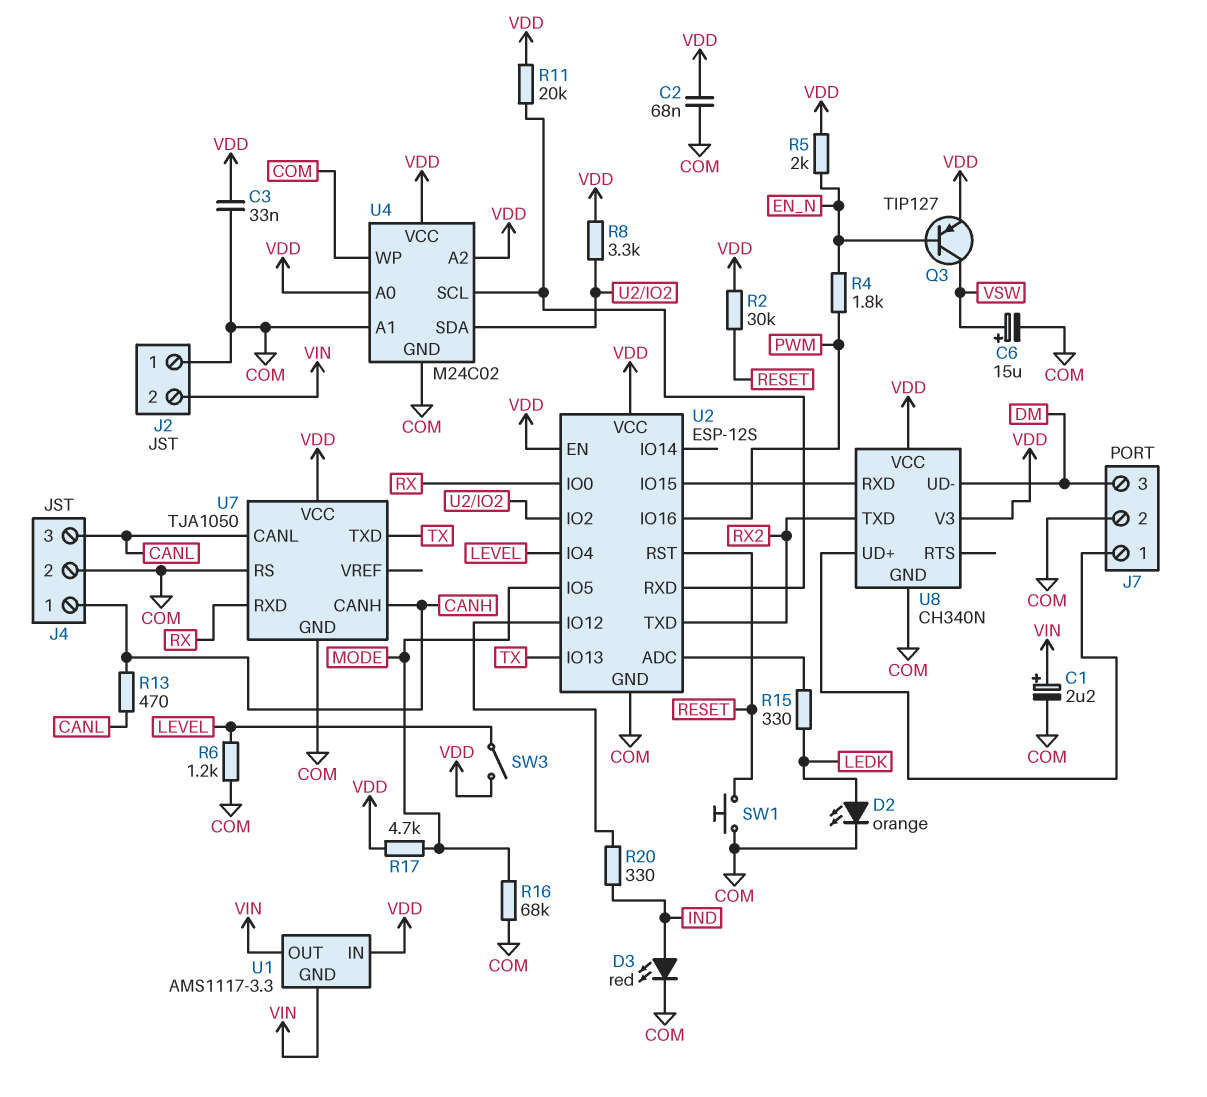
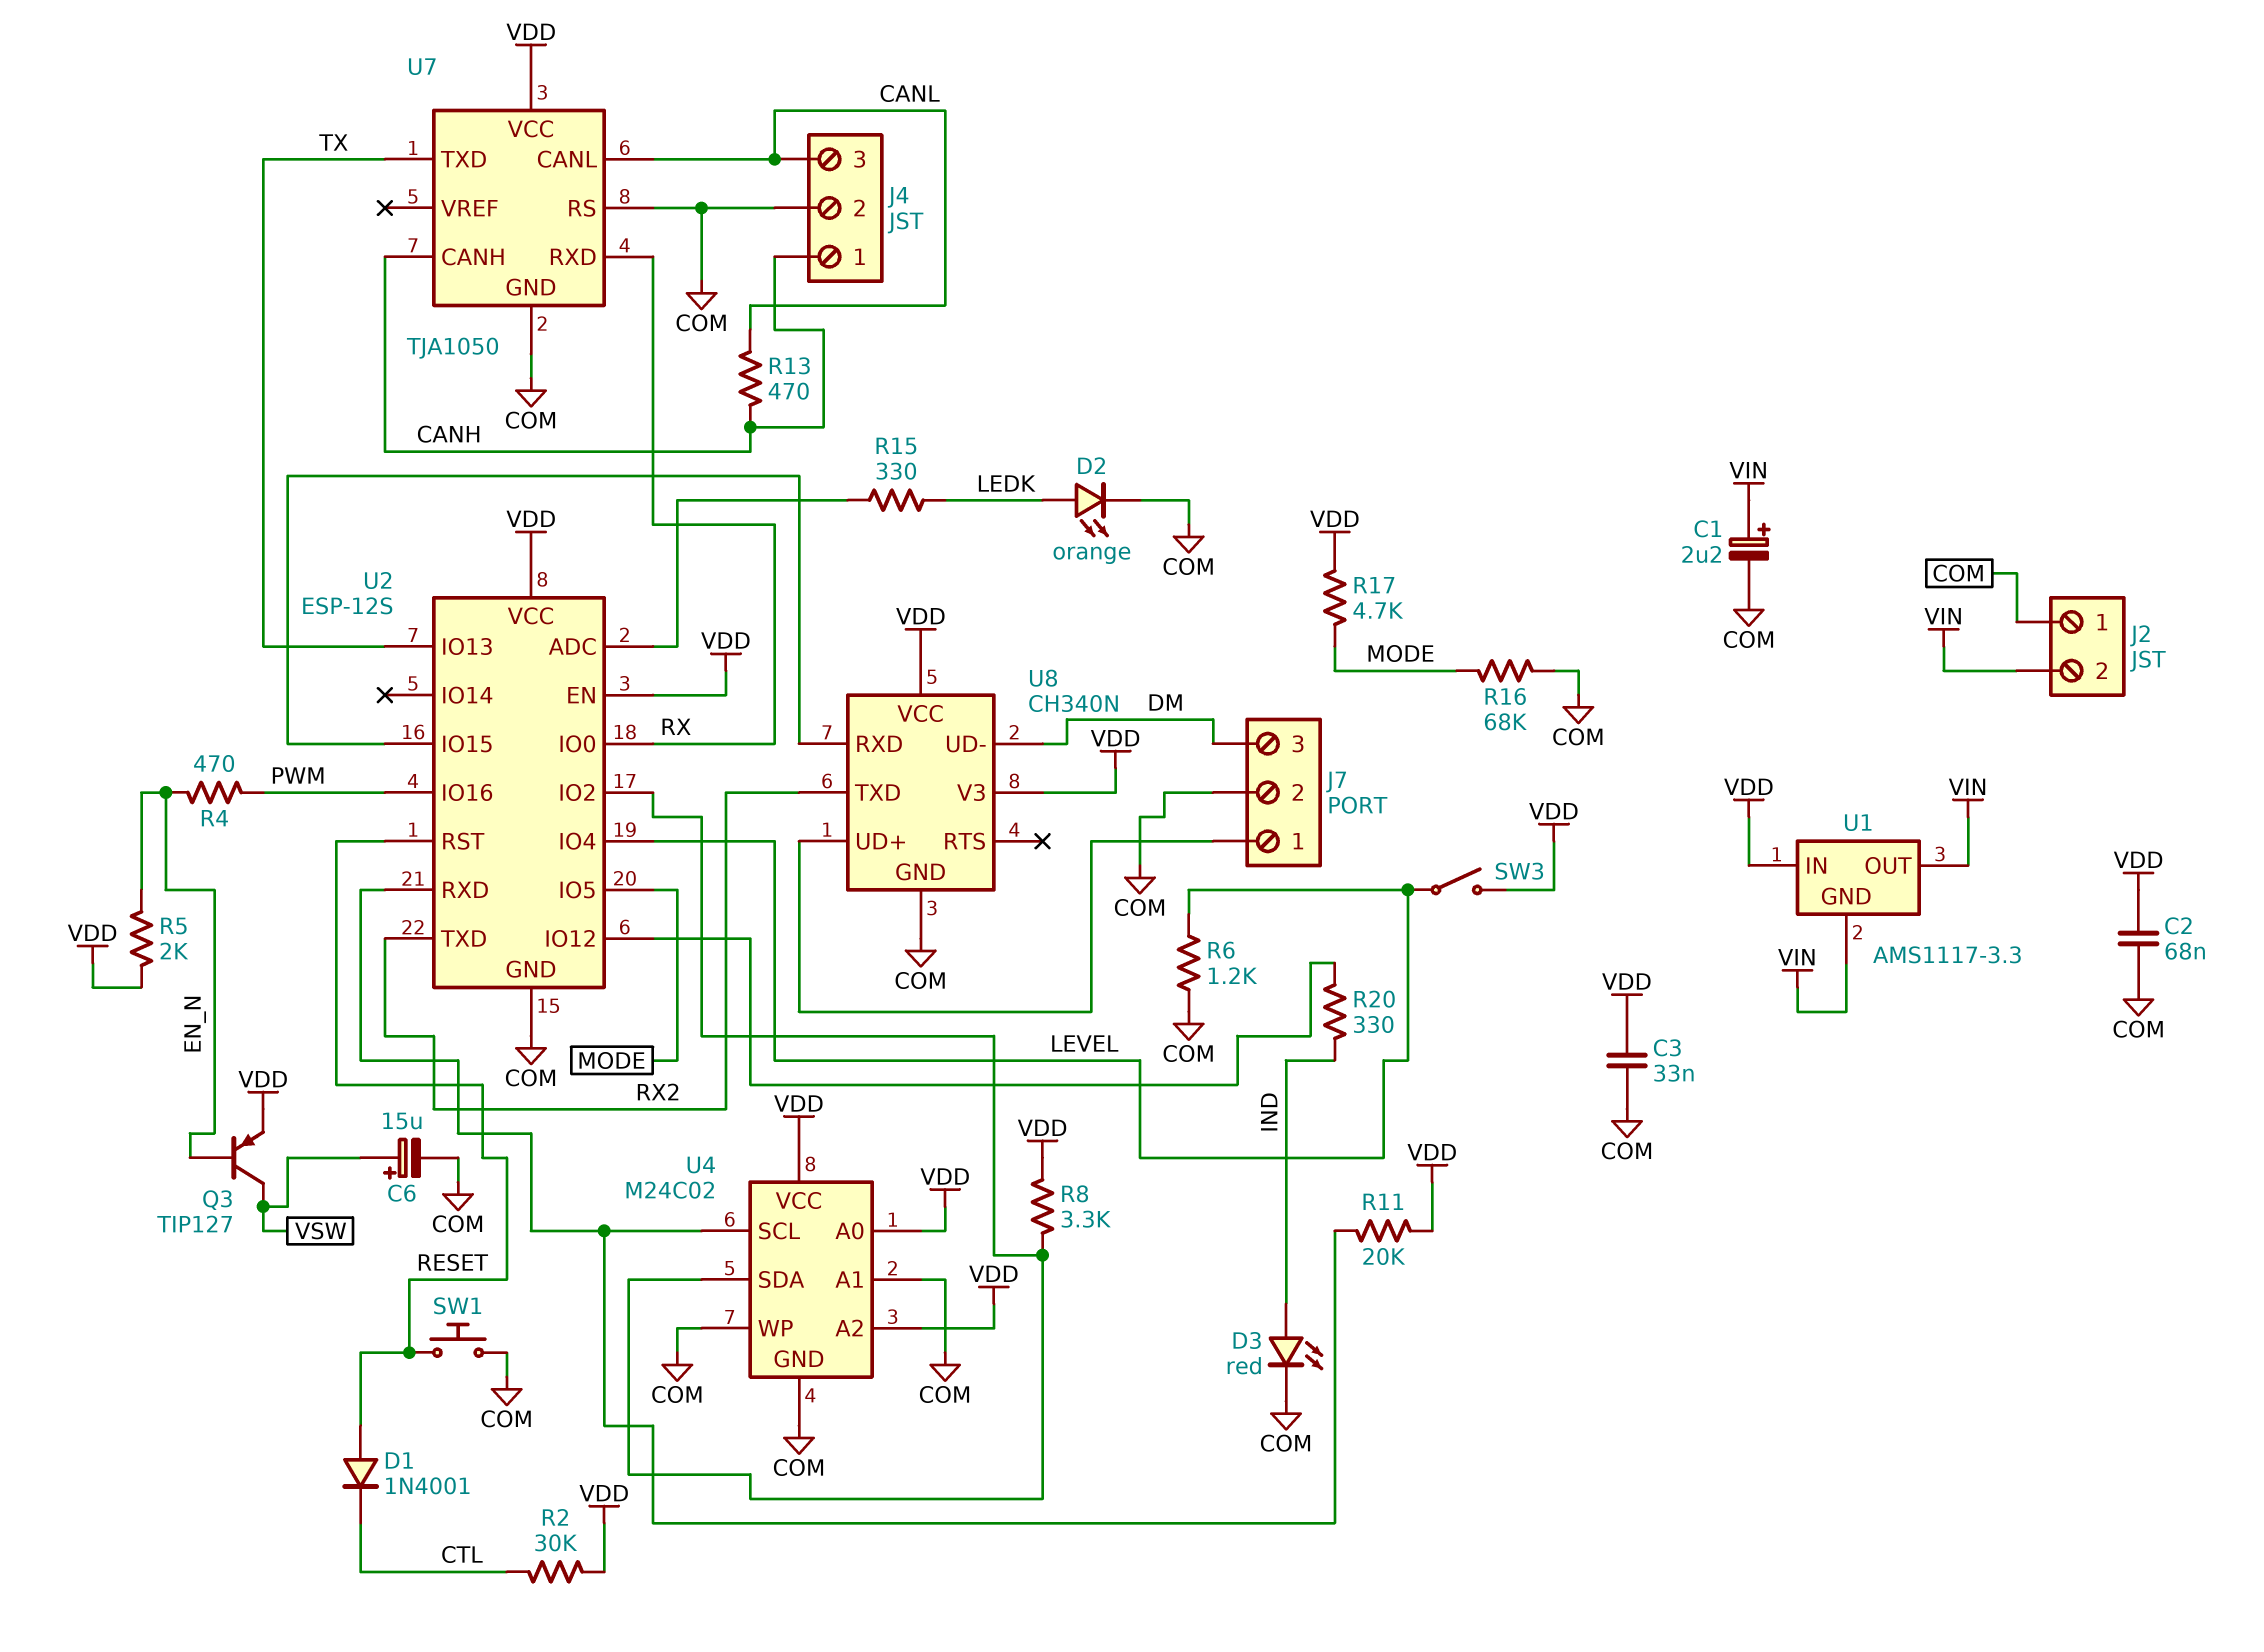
D1: none -> diode 1N4001 (A RESET, K CTL)
R2: 30k (RESET, VDD) -> 30k (CTL, VDD)
R4: 1.8k (EN_N, PWM) -> 470 (EN_N, PWM)

